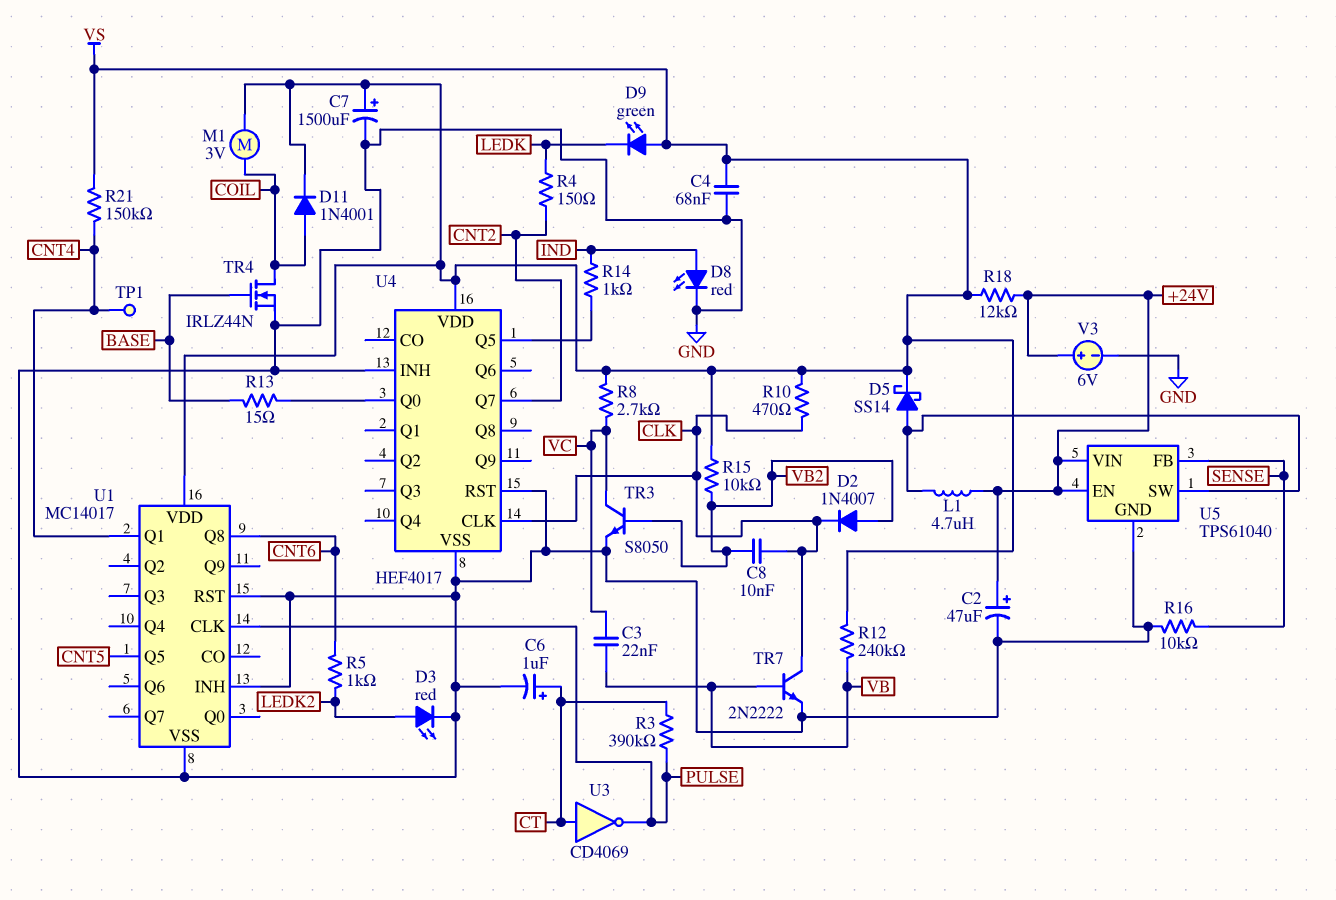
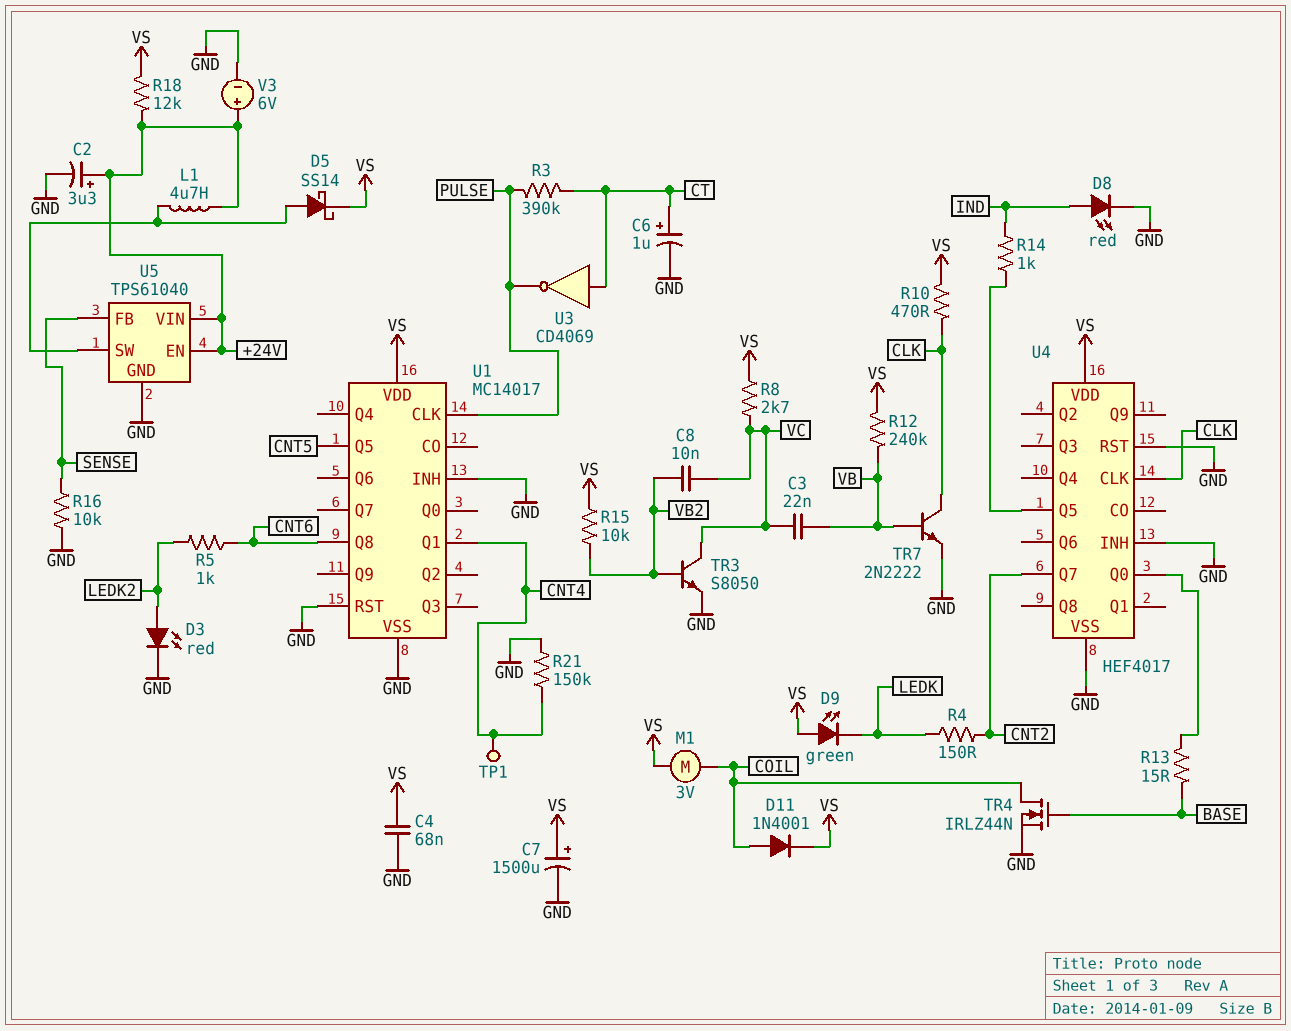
C2: 47uF (plus +24V, minus GND) -> 3.3uF (plus +24V, minus GND)
C8: 10nF (CLK, VB2) -> 10nF (VB2, VC)
D2: diode 1N4007 (A VB2, K CLK) -> none
R21: 150k (CNT4, VS) -> 150k (CNT4, GND)

